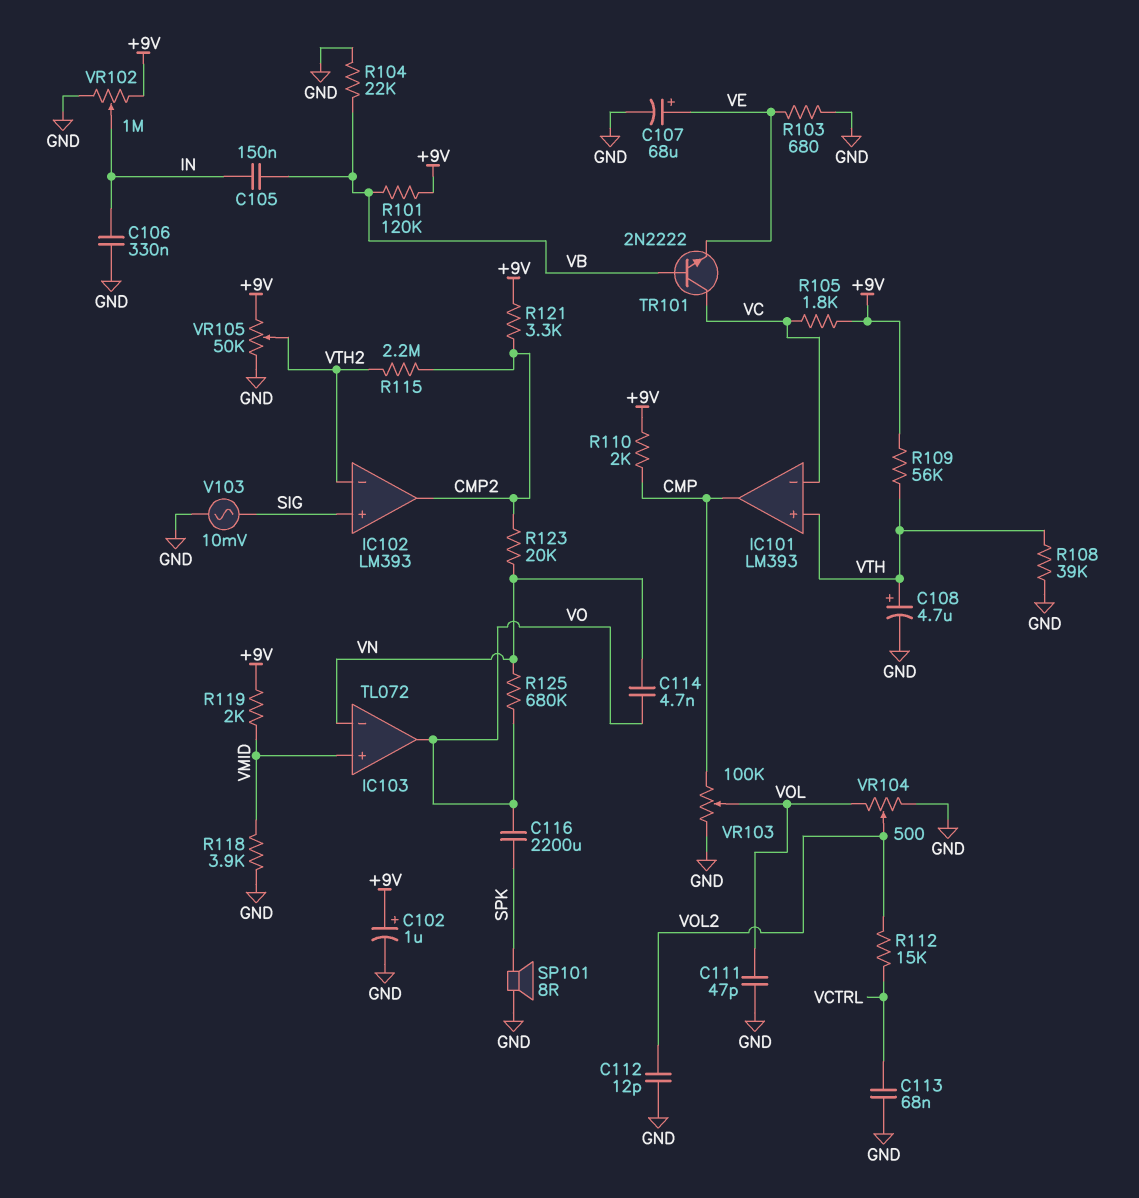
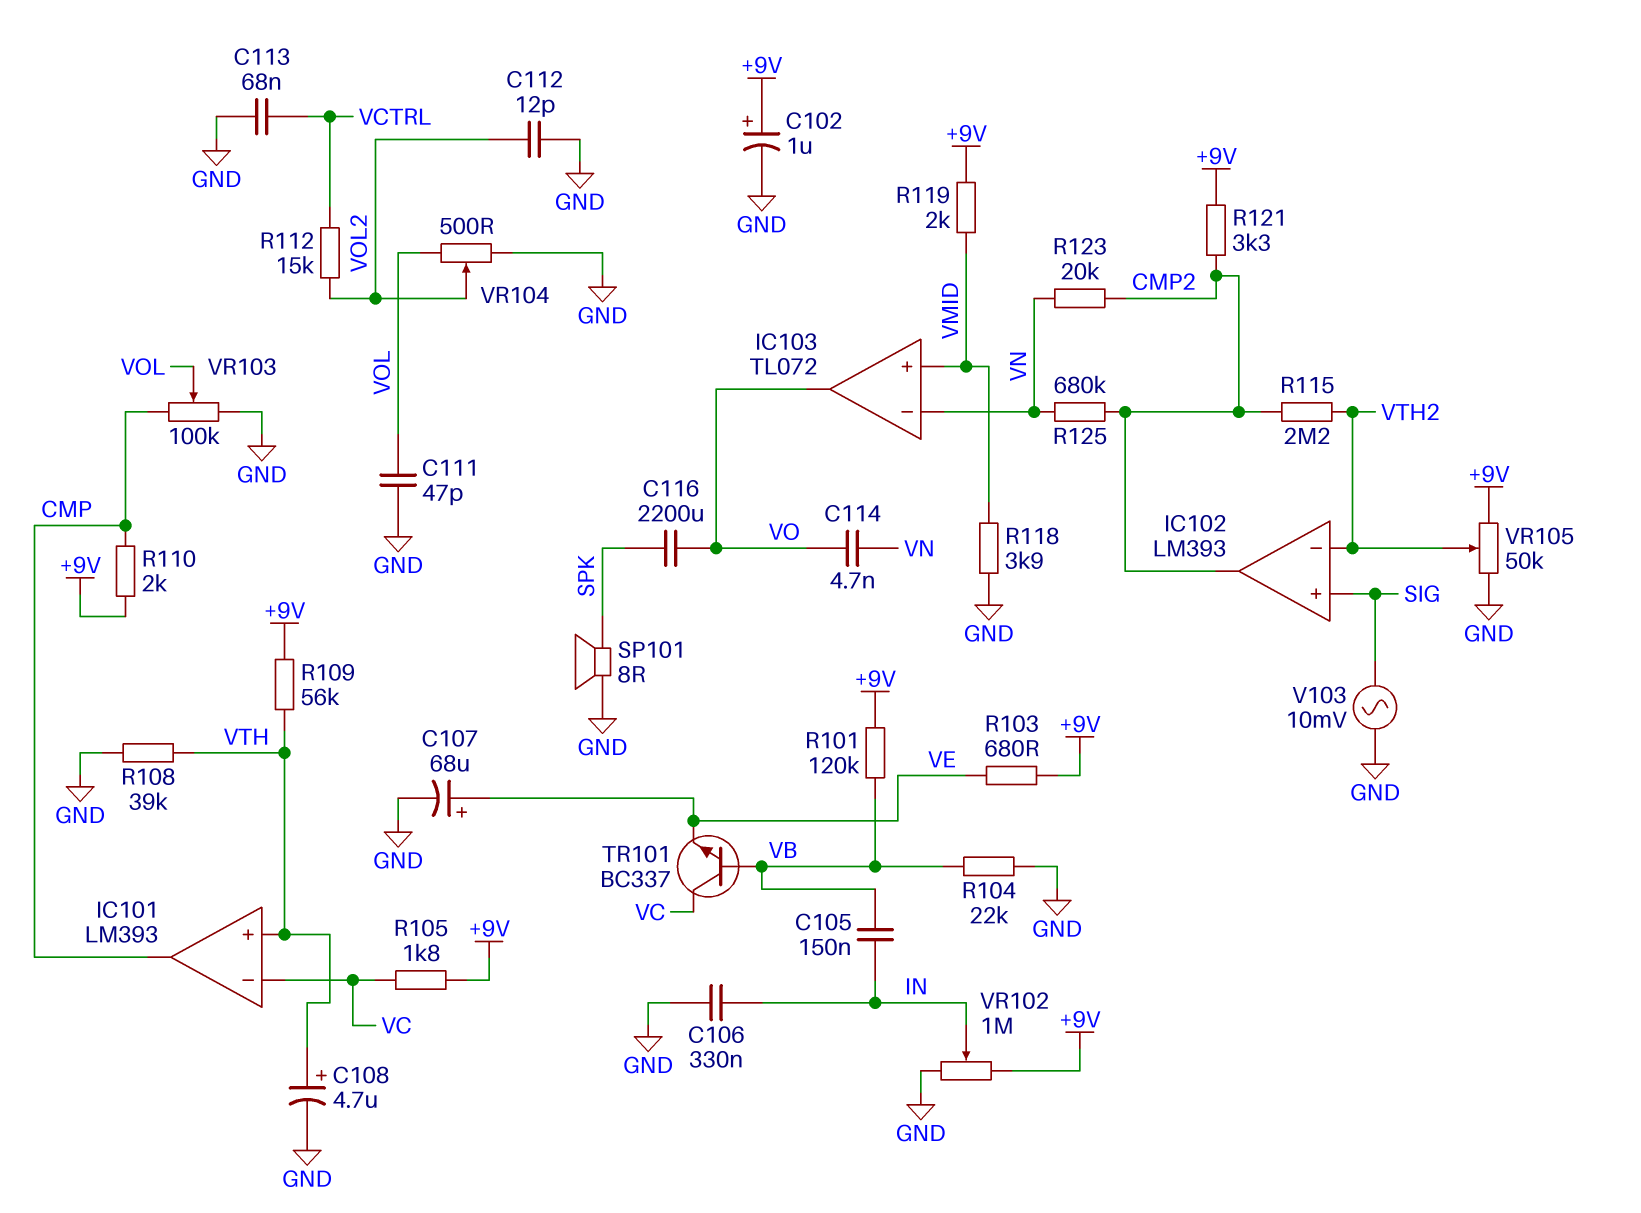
R103: 680 (GND, VE) -> 680 (+9V, VE)
R125: 680k (VN, VO) -> 680k (CMP2, VN)
TR101: NPN 2N2222 (B VB, C VC, E VE) -> NPN BC337 (B VB, C VC, E VE)

